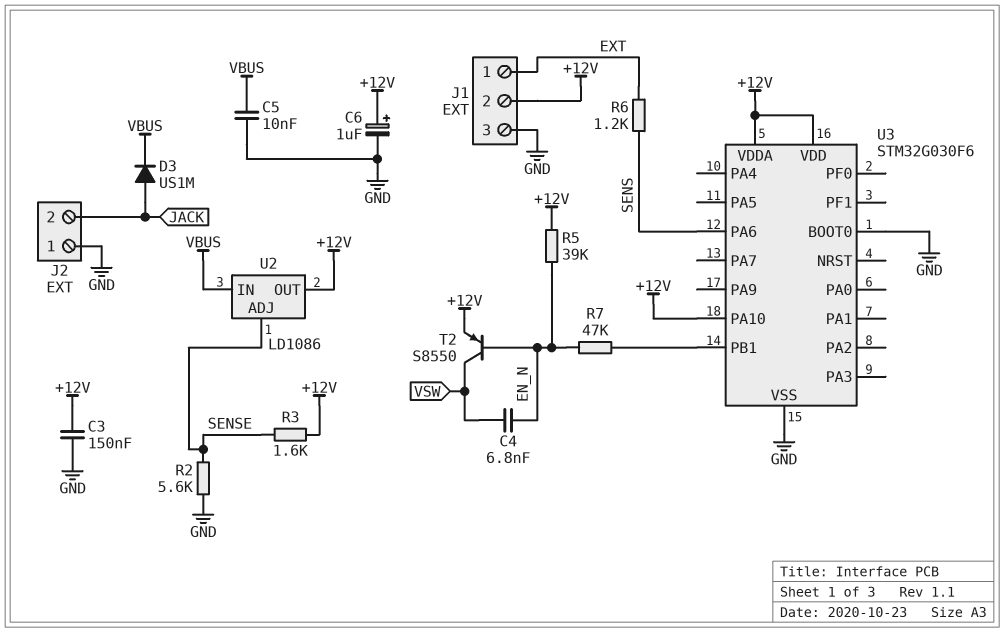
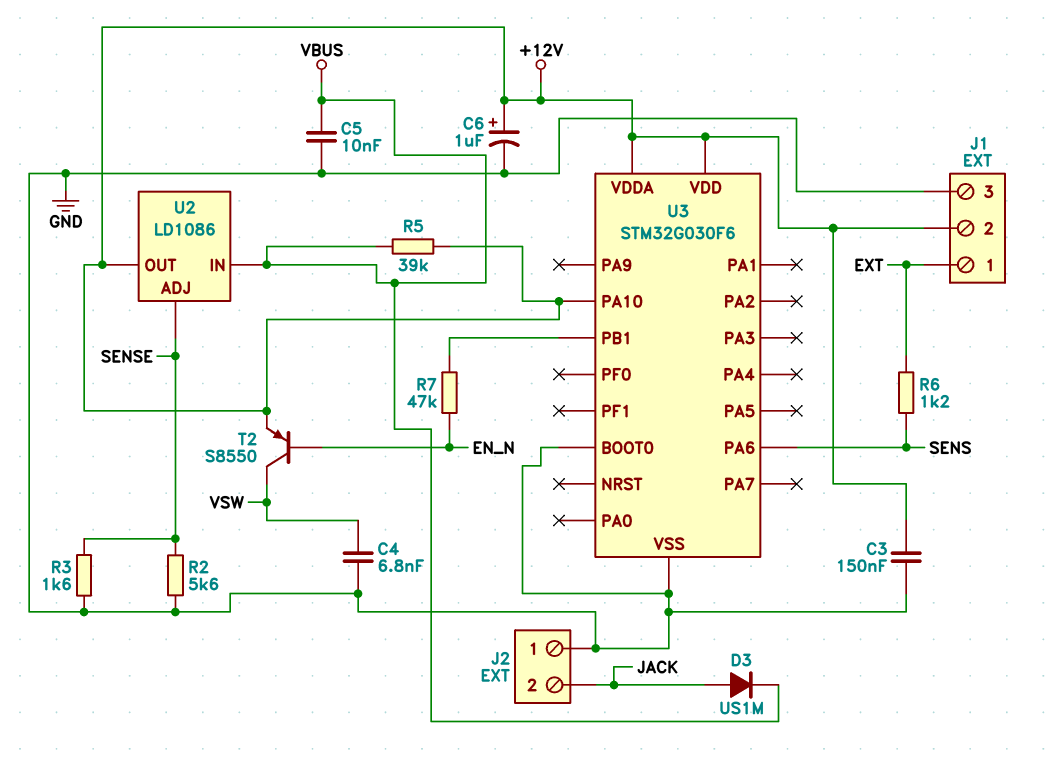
C4: 6.8nF (EN_N, VSW) -> 6.8nF (GND, VSW)
R3: 1.6k (+12V, SENSE) -> 1.6k (GND, SENSE)
R5: 39k (+12V, EN_N) -> 39k (+12V, VBUS)

